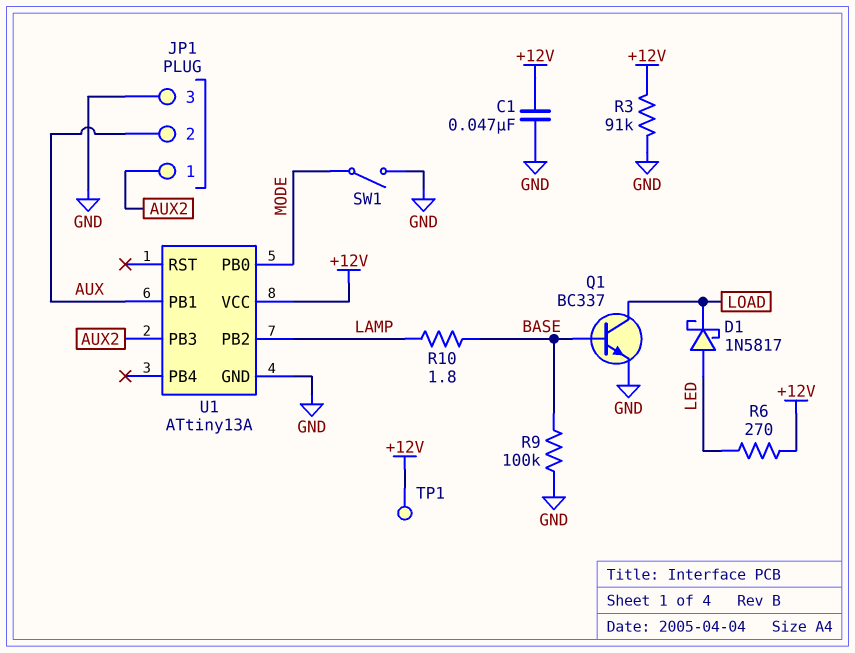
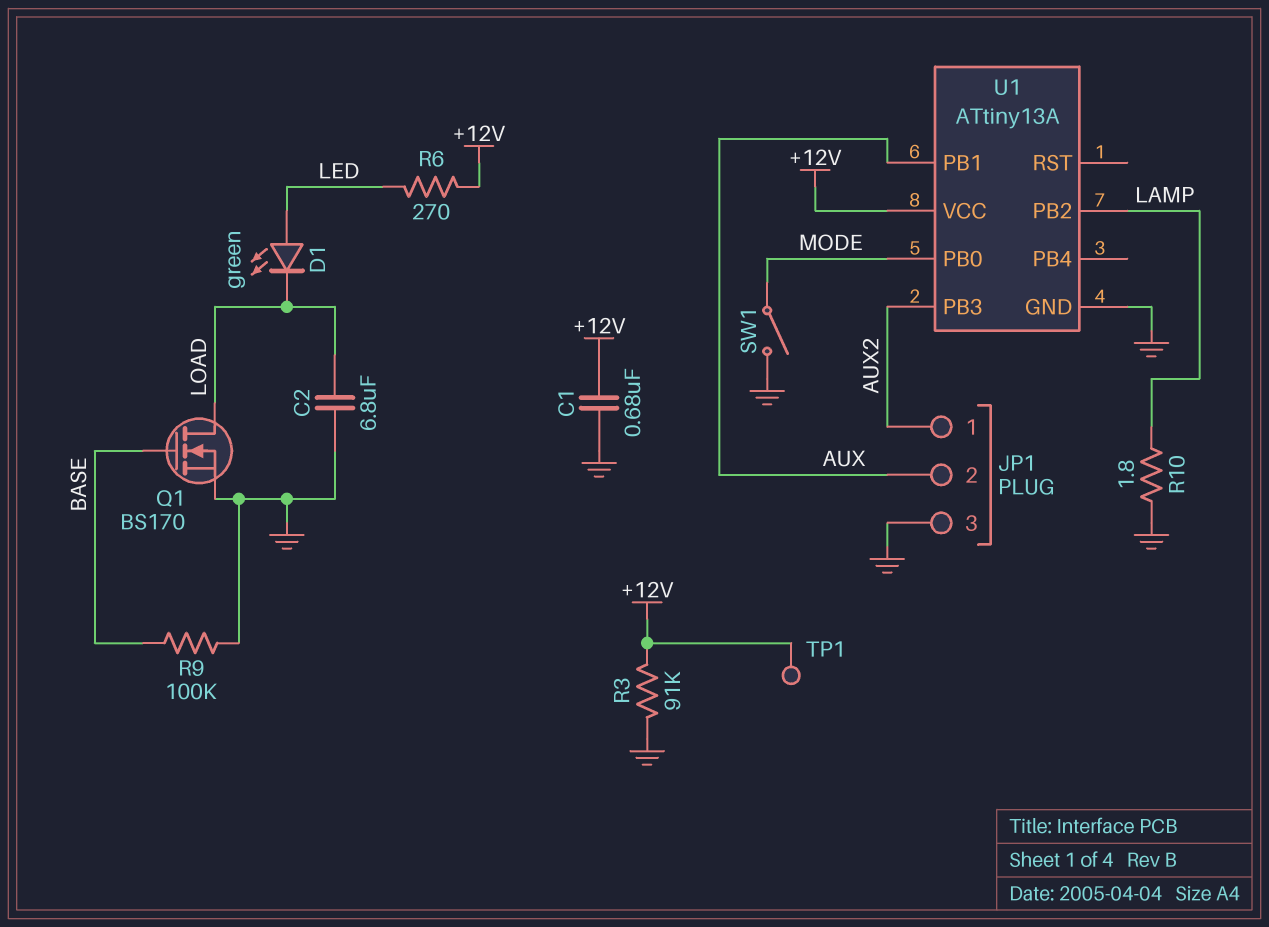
C1: 47nF (+12V, GND) -> 680nF (+12V, GND)
C2: none -> 6.8uF (GND, LOAD)
D1: schottky 1N5817 (A LED, K LOAD) -> LED green (A LED, K LOAD)
Q1: NPN BC337 (B BASE, C LOAD, E GND) -> NMOS BS170 (G BASE, D LOAD, S GND)
R10: 1.8 (BASE, LAMP) -> 1.8 (GND, LAMP)

